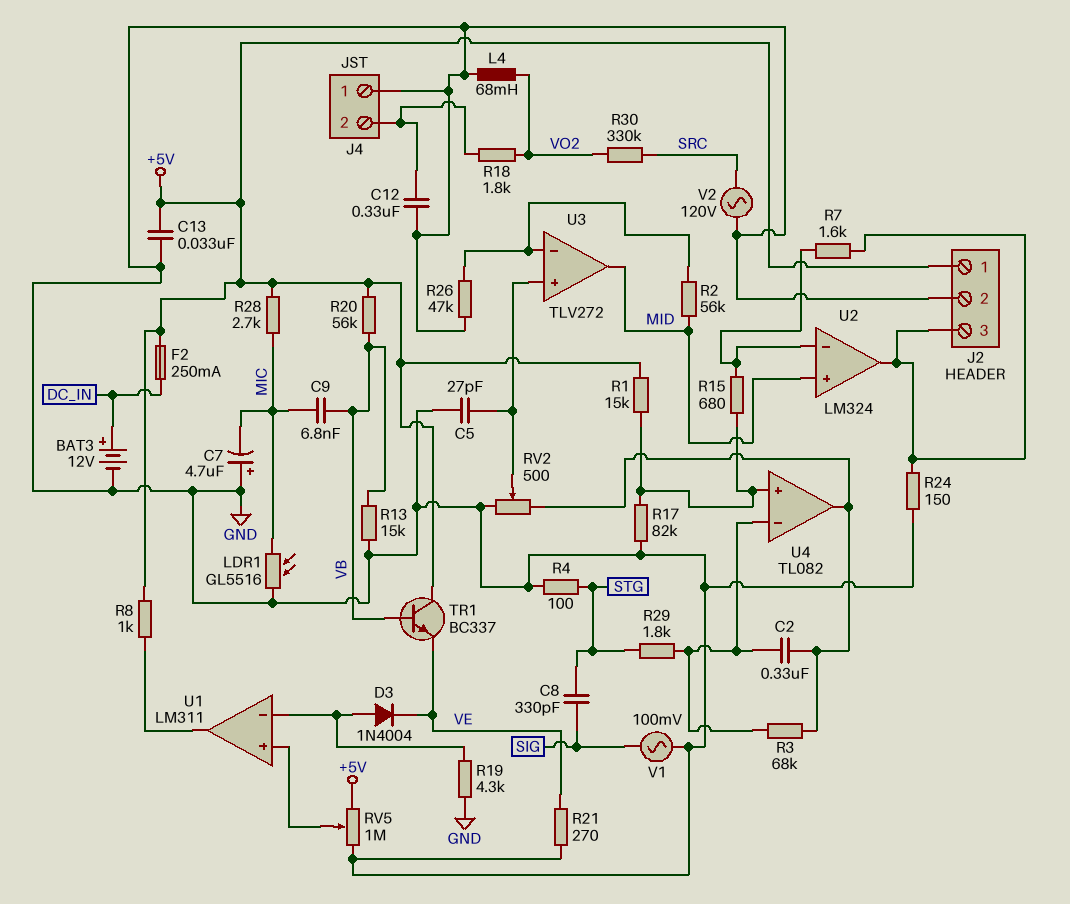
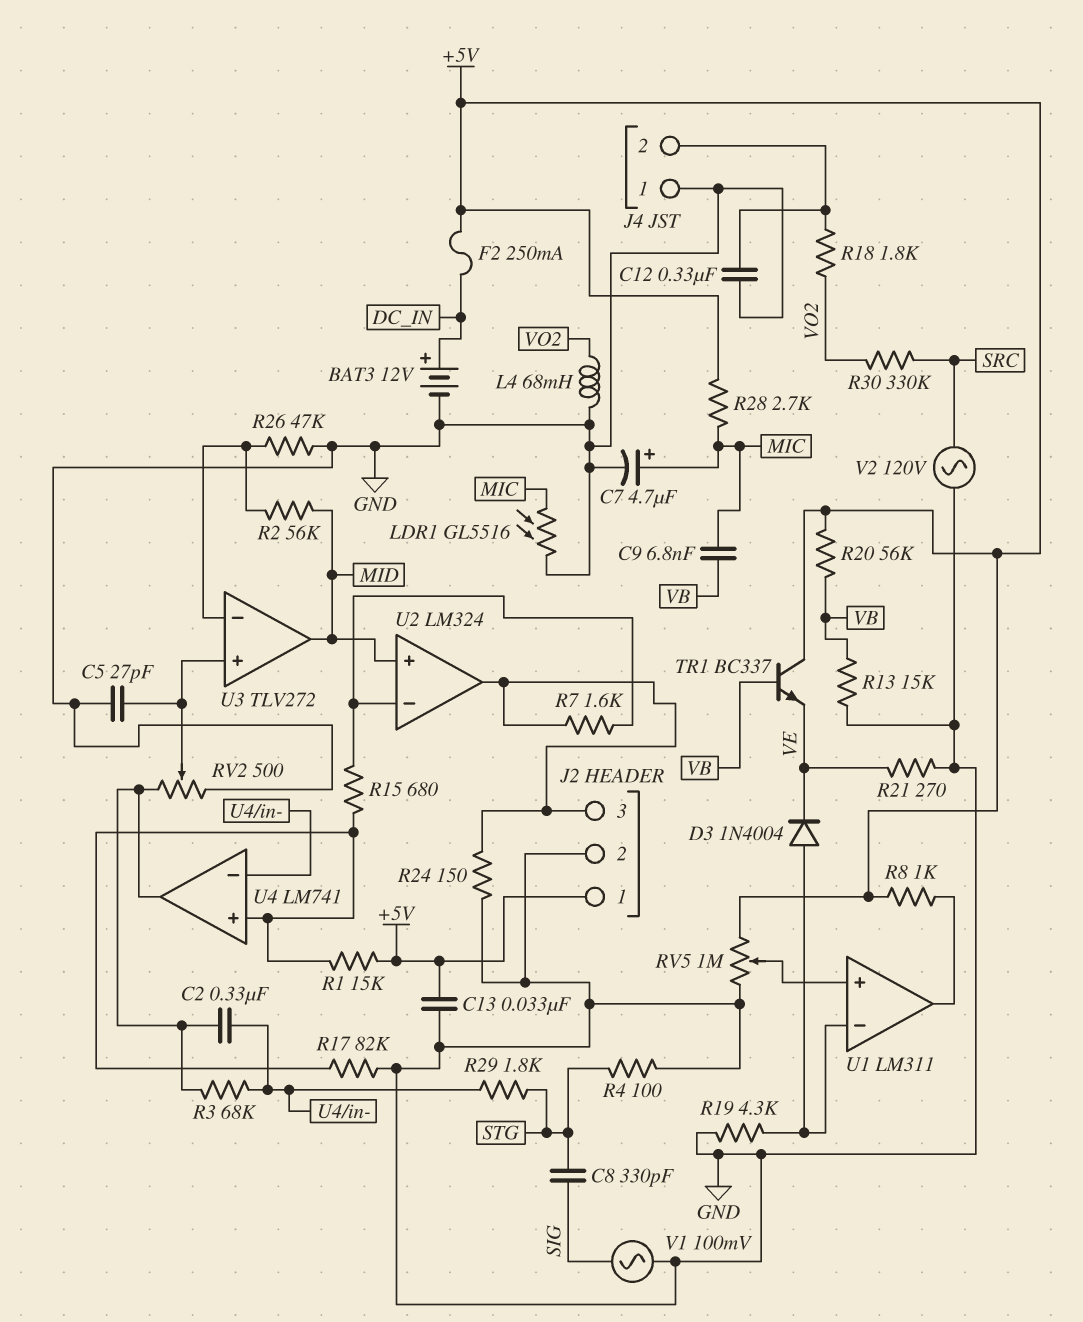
C7: 4.7uF (plus GND, minus MIC) -> 4.7uF (plus MIC, minus GND)
U4: TL082 -> LM741

